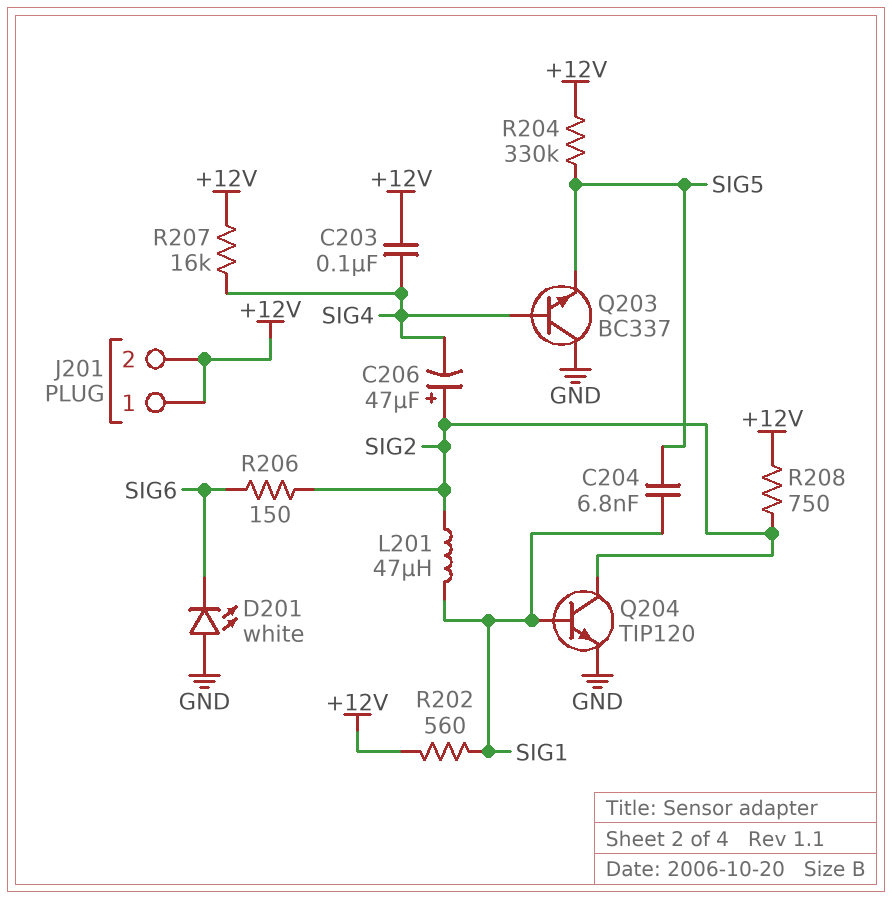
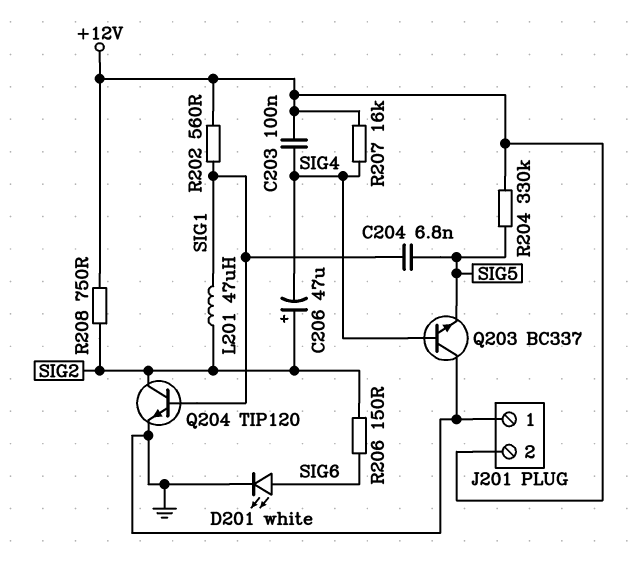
D201: LED white (A GND, K SIG6) -> LED white (A SIG6, K GND)
J201 pin 1: +12V -> GND

